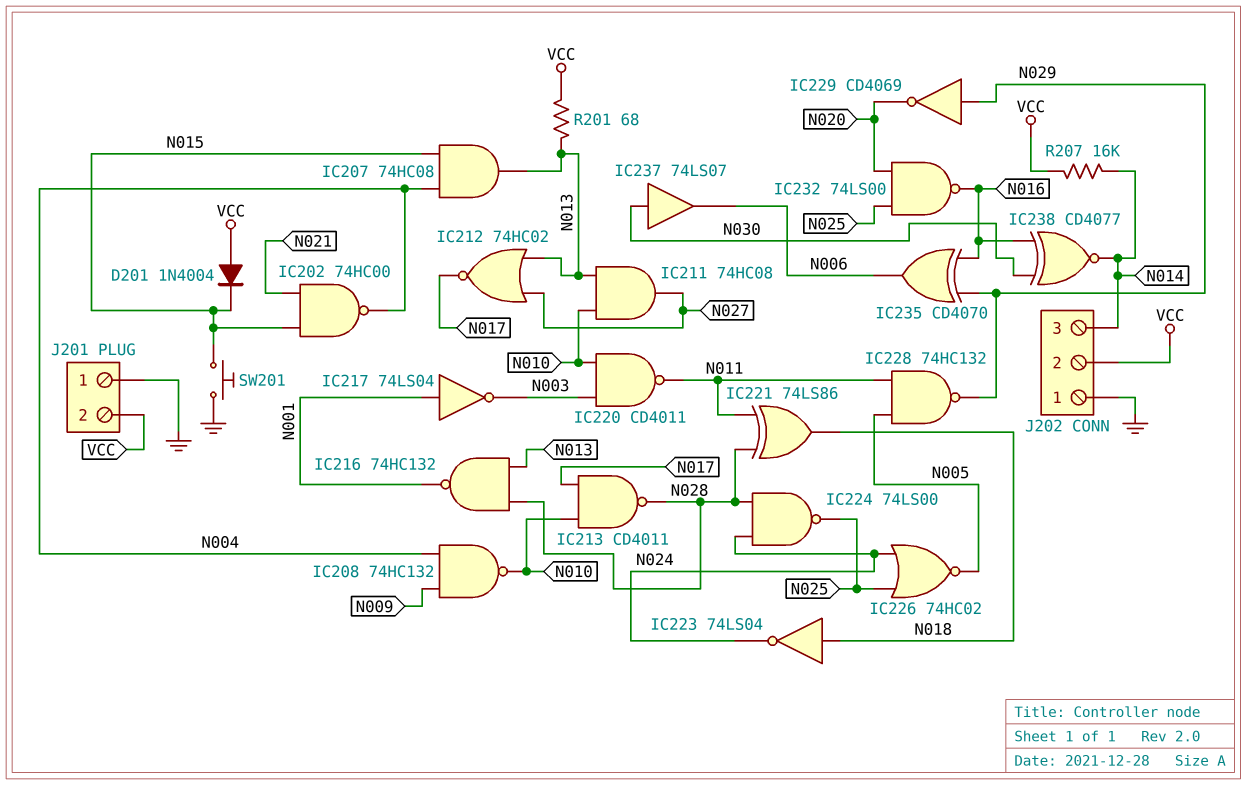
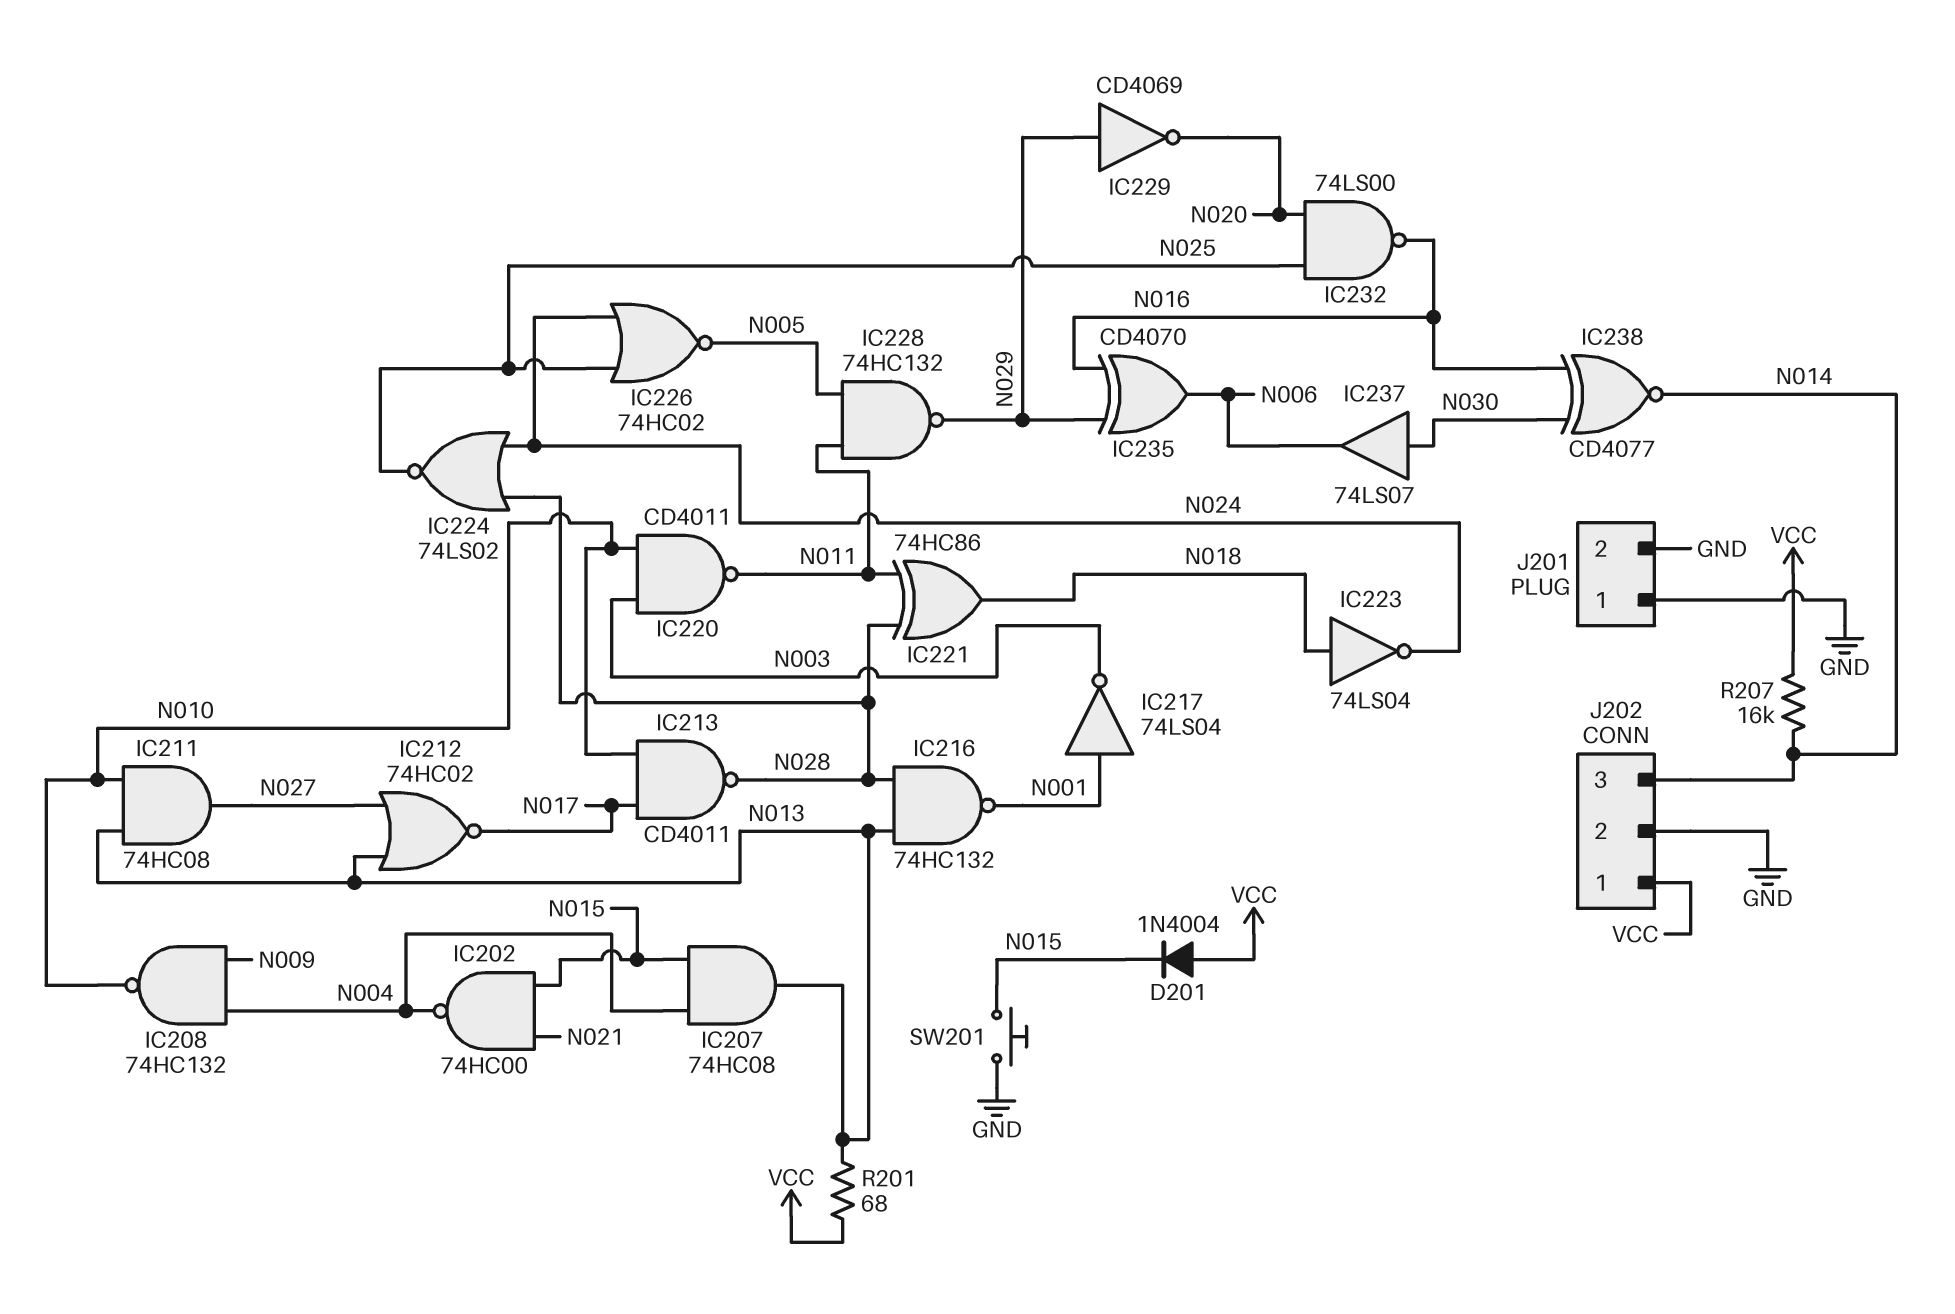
IC221: XOR 74LS86 (in N011, in N028, out N018) -> XOR 74HC86 (in N011, in N028, out N018)
IC224: NAND 74LS00 (in N024, in N028, out N025) -> NOR 74LS02 (in N024, in N028, out N025)
J201 pin 2: VCC -> GND
J202 pin 1: GND -> VCC
J202 pin 2: VCC -> GND

